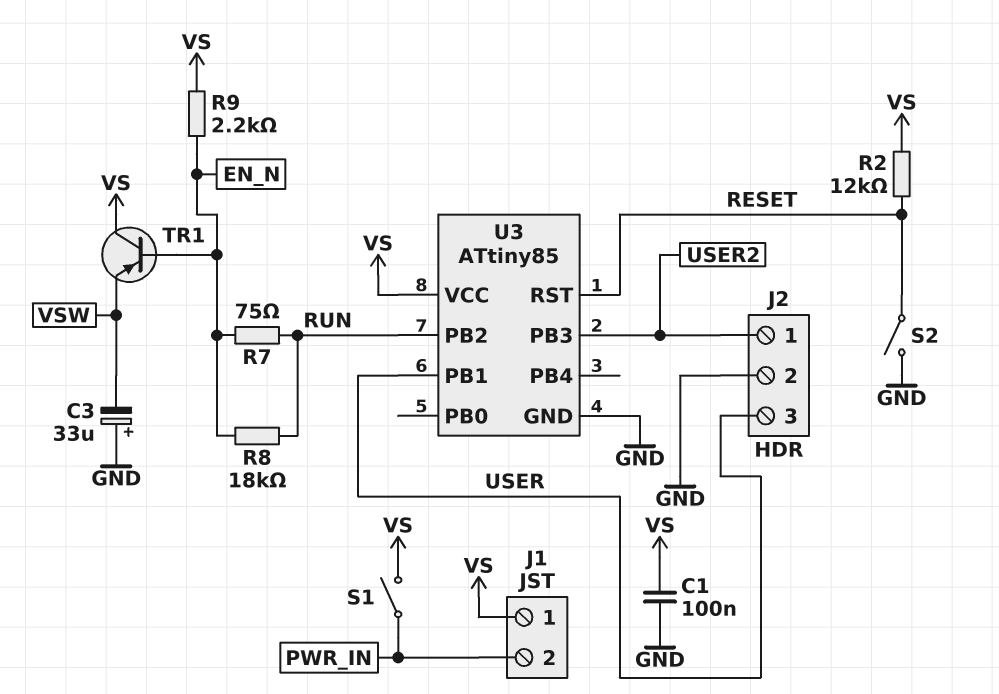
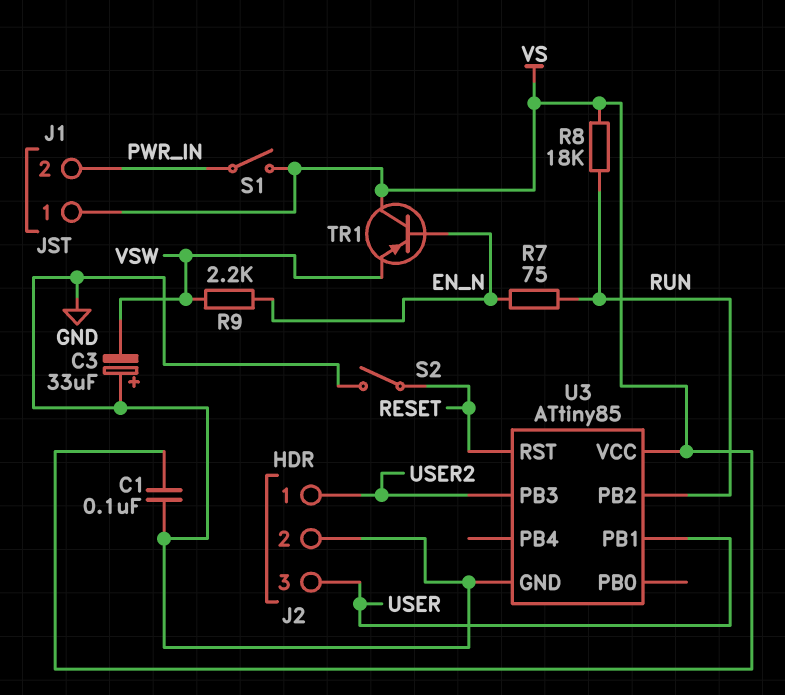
R2: 12k (RESET, VS) -> none
R8: 18k (EN_N, RUN) -> 18k (RUN, VS)
R9: 2.2k (EN_N, VS) -> 2.2k (EN_N, VSW)

